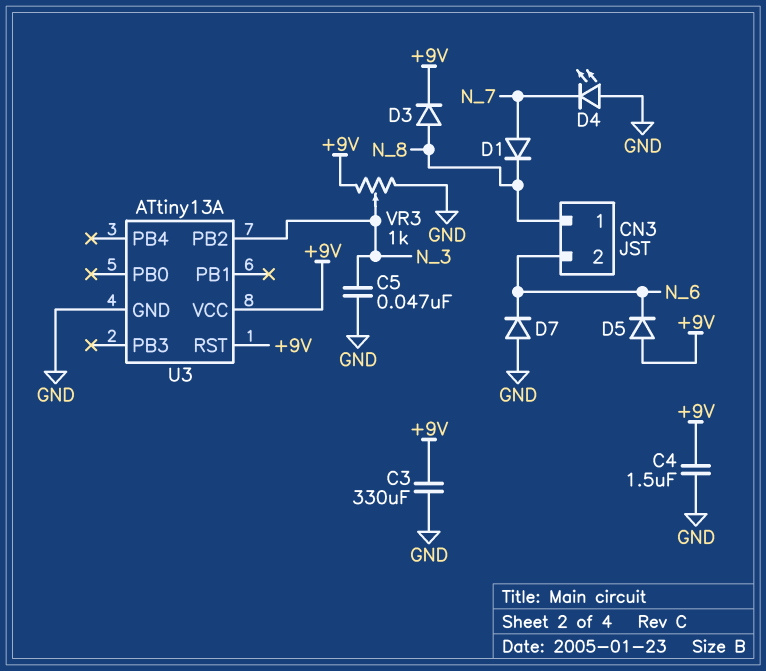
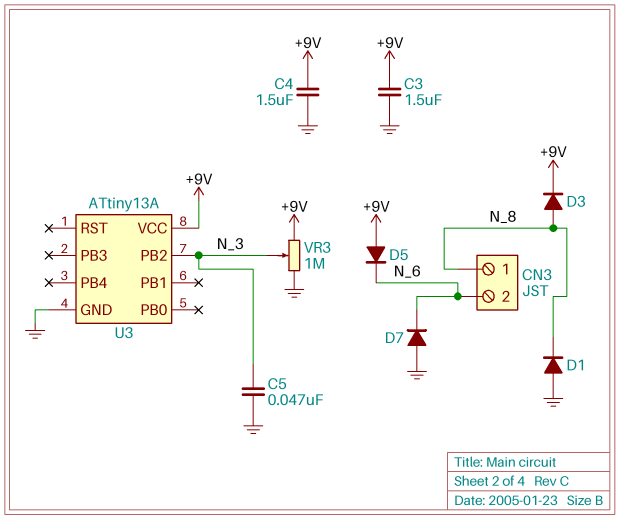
C3: 330uF (+9V, GND) -> 1.5uF (+9V, GND)
D1: diode (A N_7, K N_8) -> diode (A GND, K N_8)
D4: LED (A GND, K N_7) -> none
U3 pin RST: +9V -> none
VR3: 1k (+9V, GND, wiper N_3) -> 1M (+9V, GND, wiper N_3)

